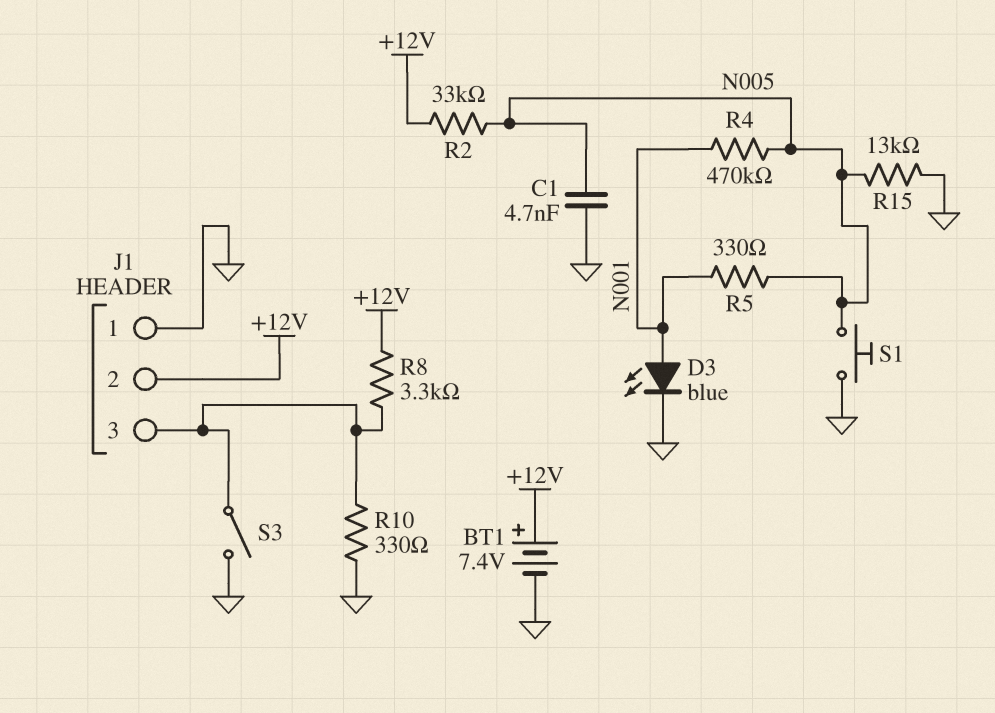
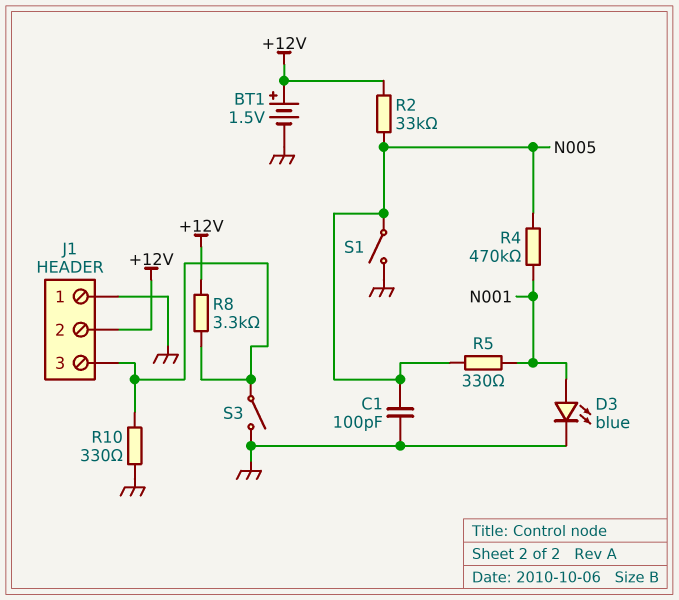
BT1: 7.4V (plus +12V, minus GND) -> 1.5V (plus +12V, minus GND)
C1: 4.7nF (GND, N005) -> 100pF (GND, N005)
R15: 13k (GND, N005) -> none
S1: button (GND, N005) -> switch (GND, N005)

